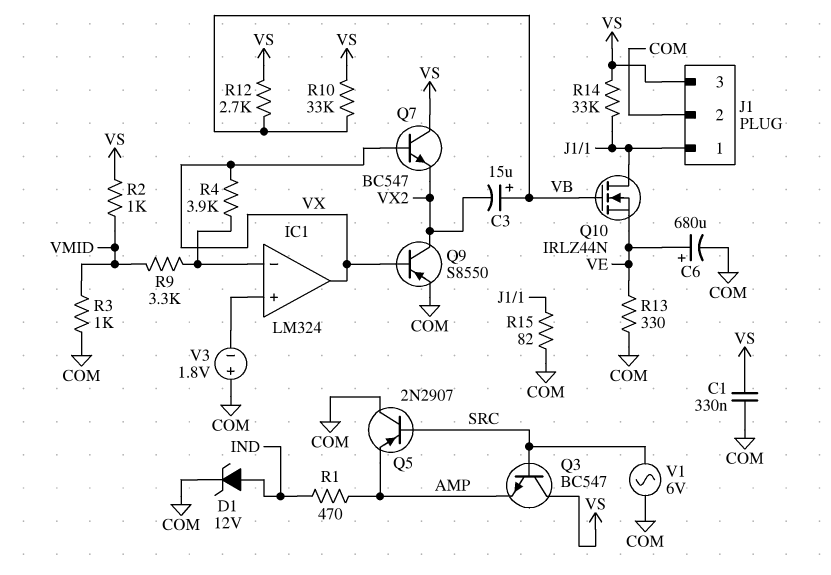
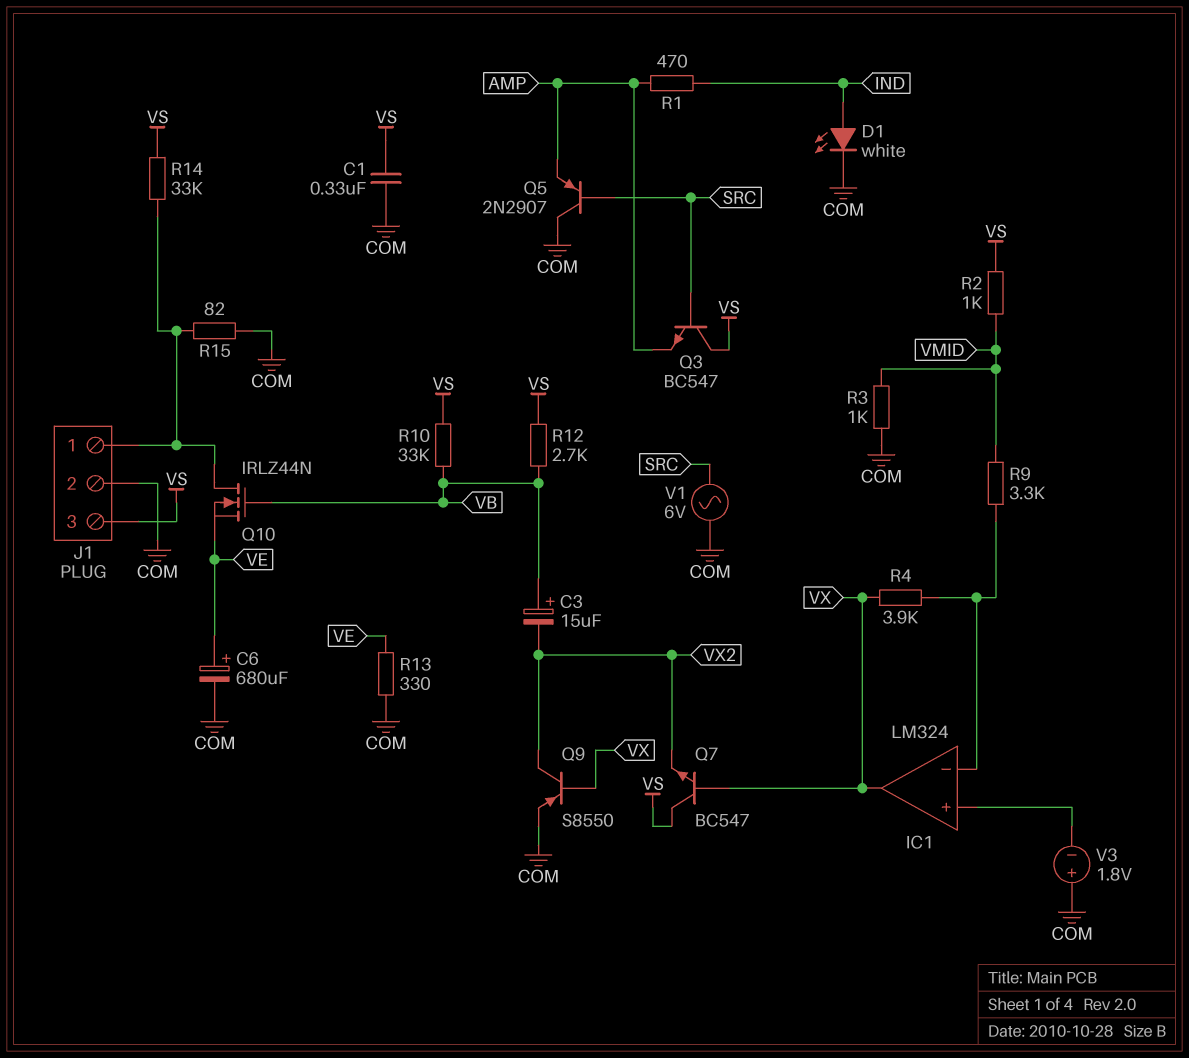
D1: zener 12V (A IND, K COM) -> LED white (A IND, K COM)

